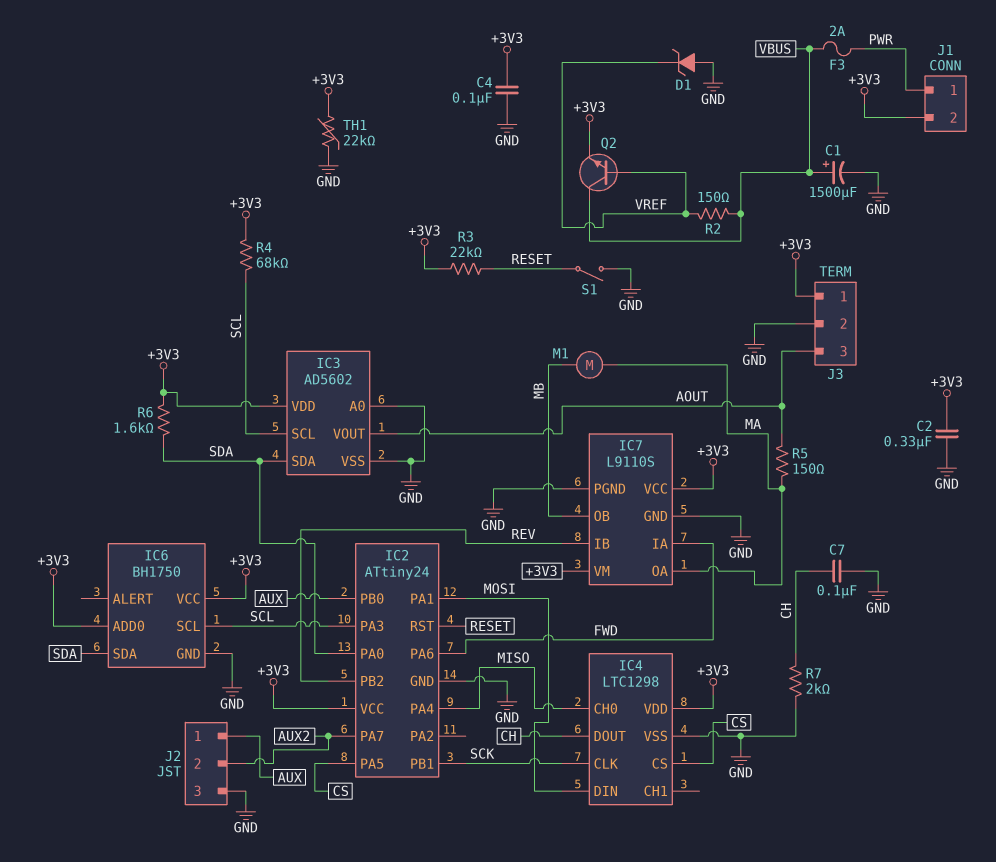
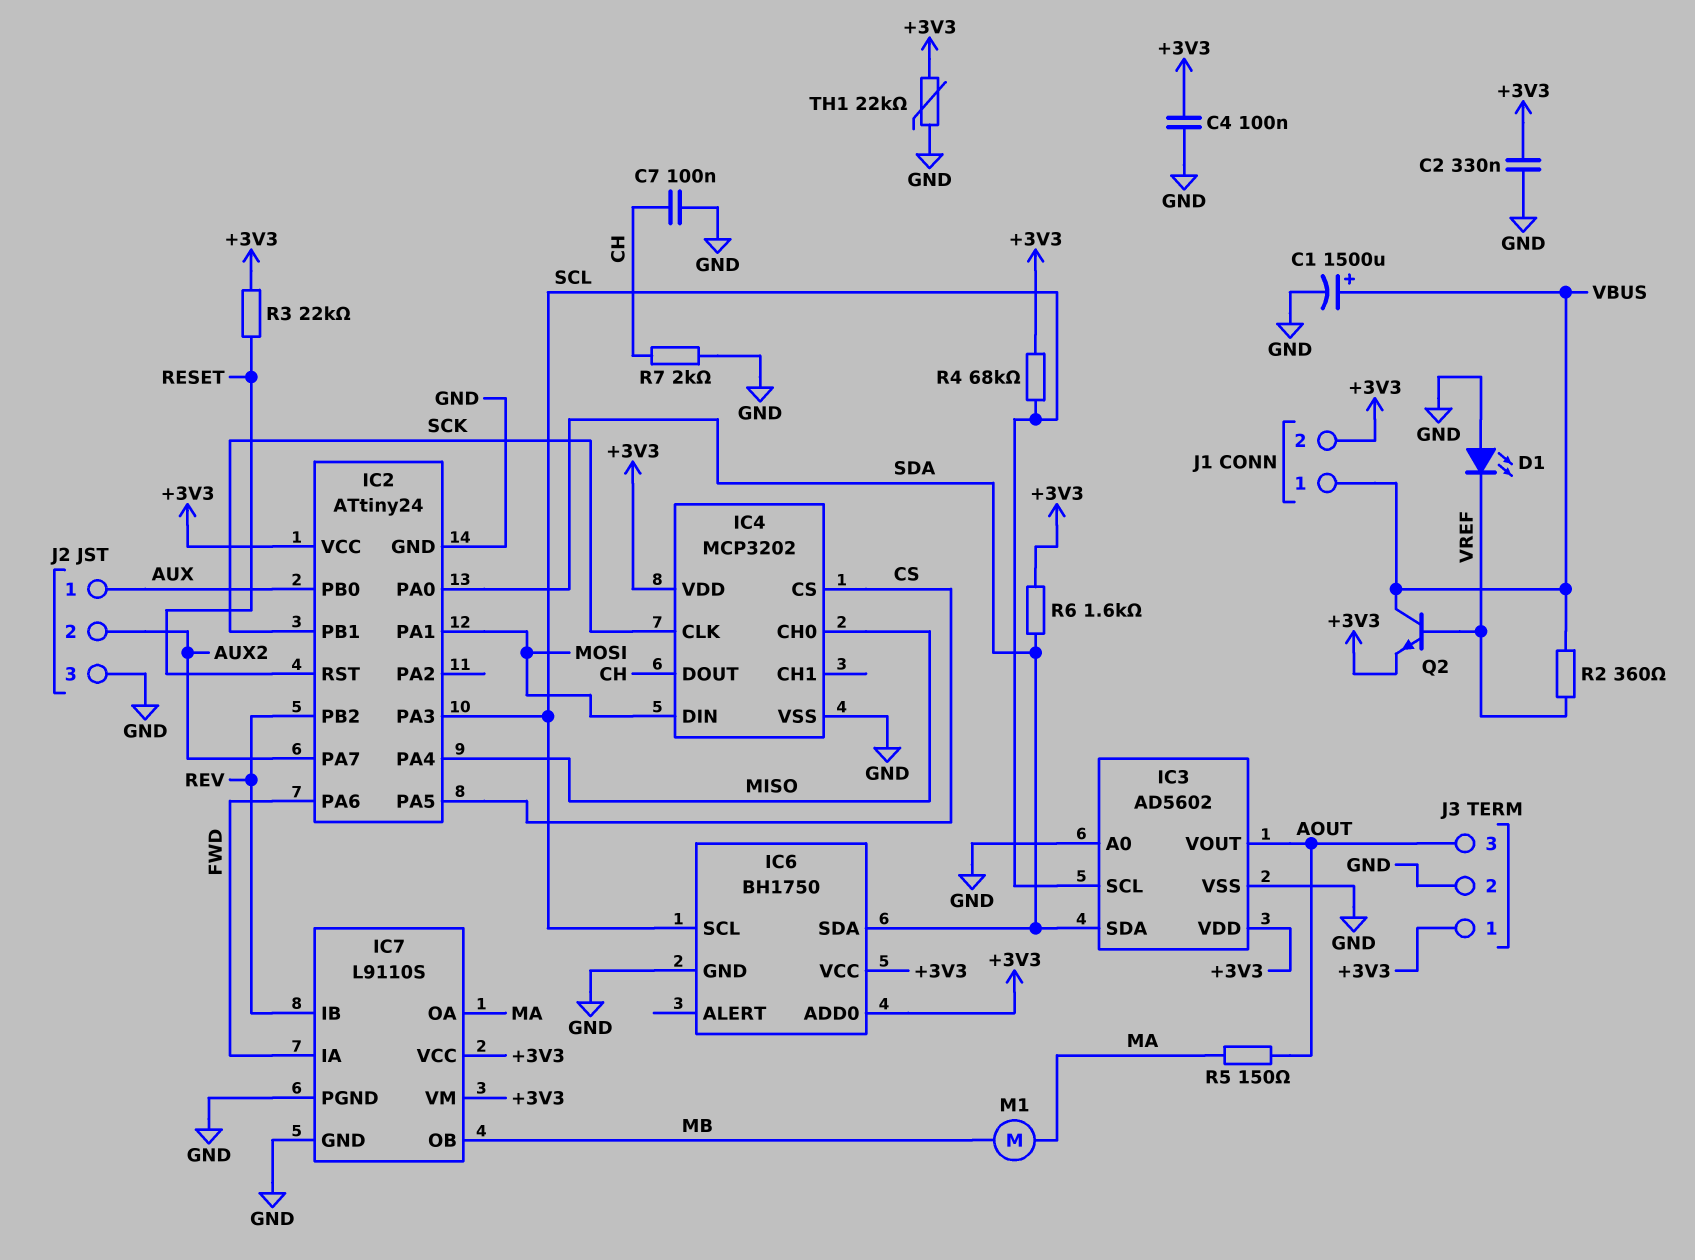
D1: zener (A GND, K VREF) -> LED (A GND, K VREF)
F3: 2A (PWR, VBUS) -> none
IC4: LTC1298 -> MCP3202
J1 pin 1: PWR -> VBUS
R2: 150 (VBUS, VREF) -> 360 (VBUS, VREF)
S1: switch (GND, RESET) -> none

